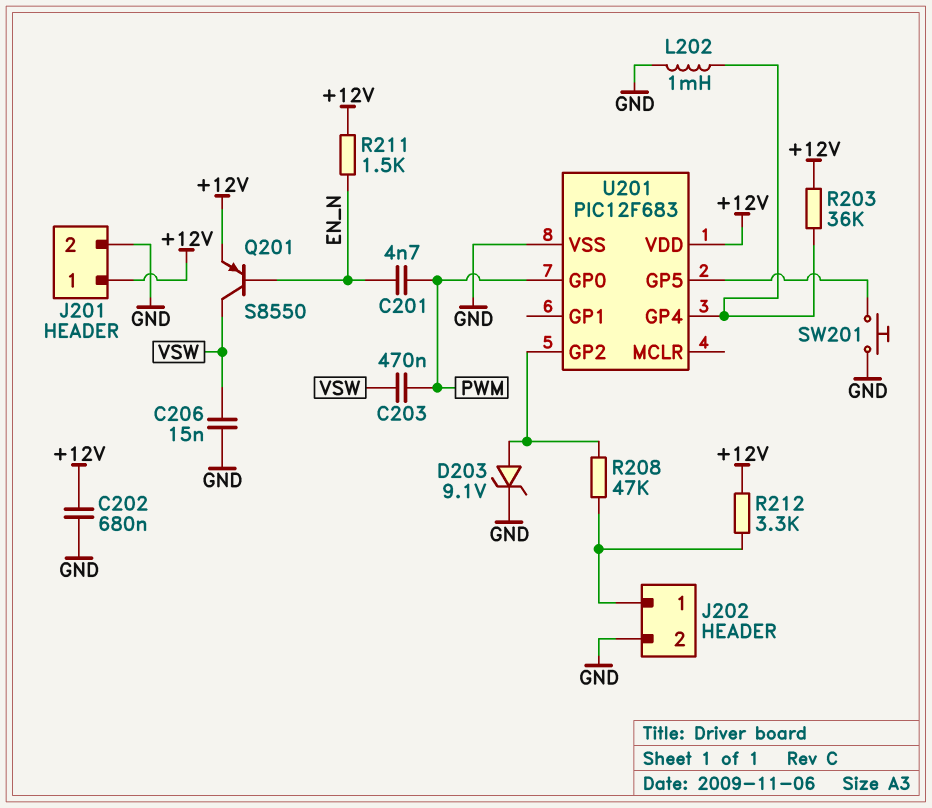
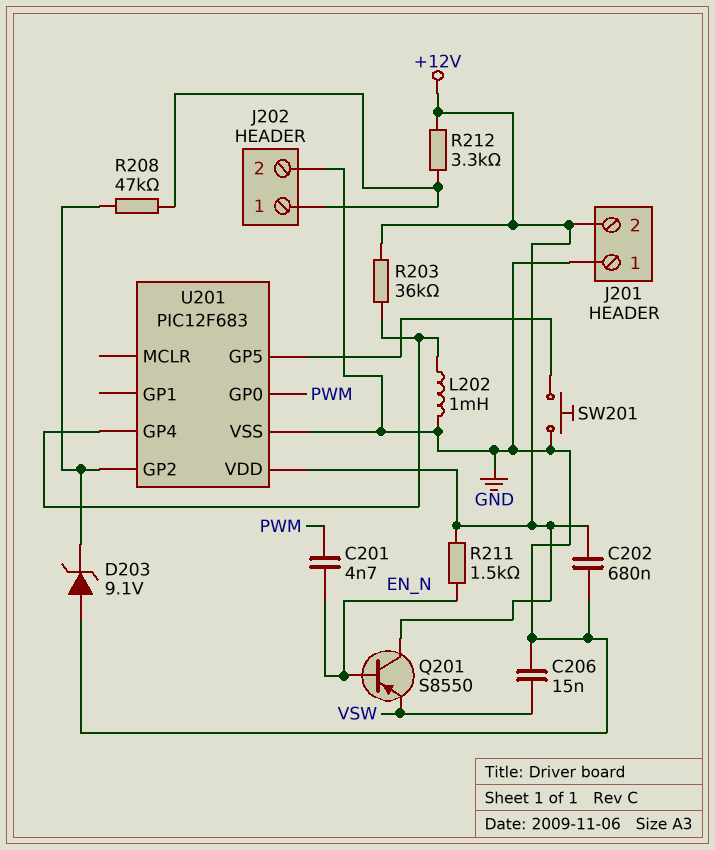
C203: 470nF (PWM, VSW) -> none
D203: zener 9.1V (A U201/GP2, K GND) -> zener 9.1V (A GND, K U201/GP2)
J201 pin 1: +12V -> GND
J201 pin 2: GND -> +12V
Q201: PNP S8550 (B EN_N, C VSW, E +12V) -> PNP S8550 (B EN_N, C +12V, E VSW)

